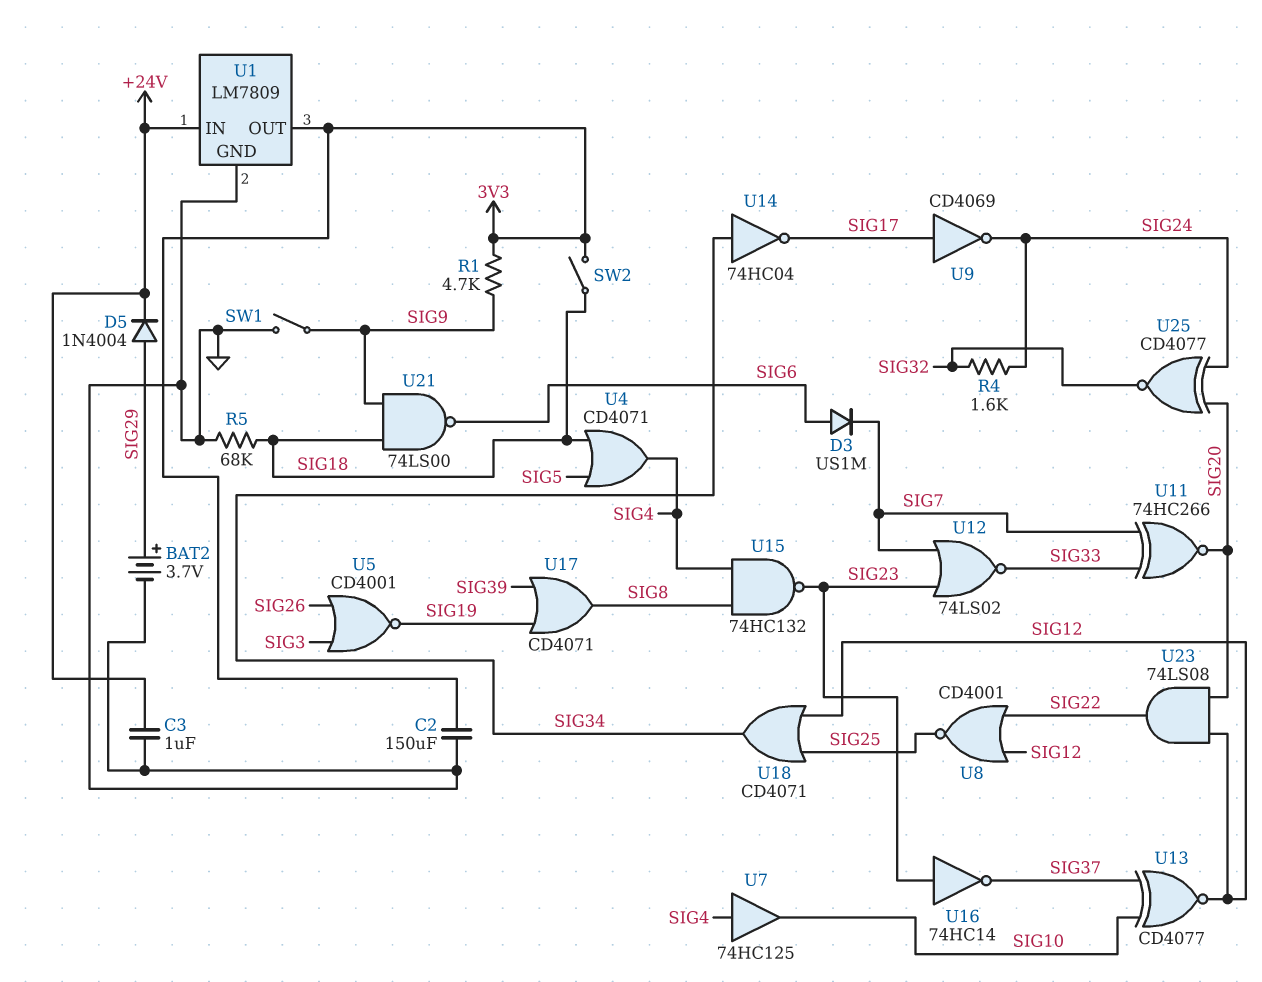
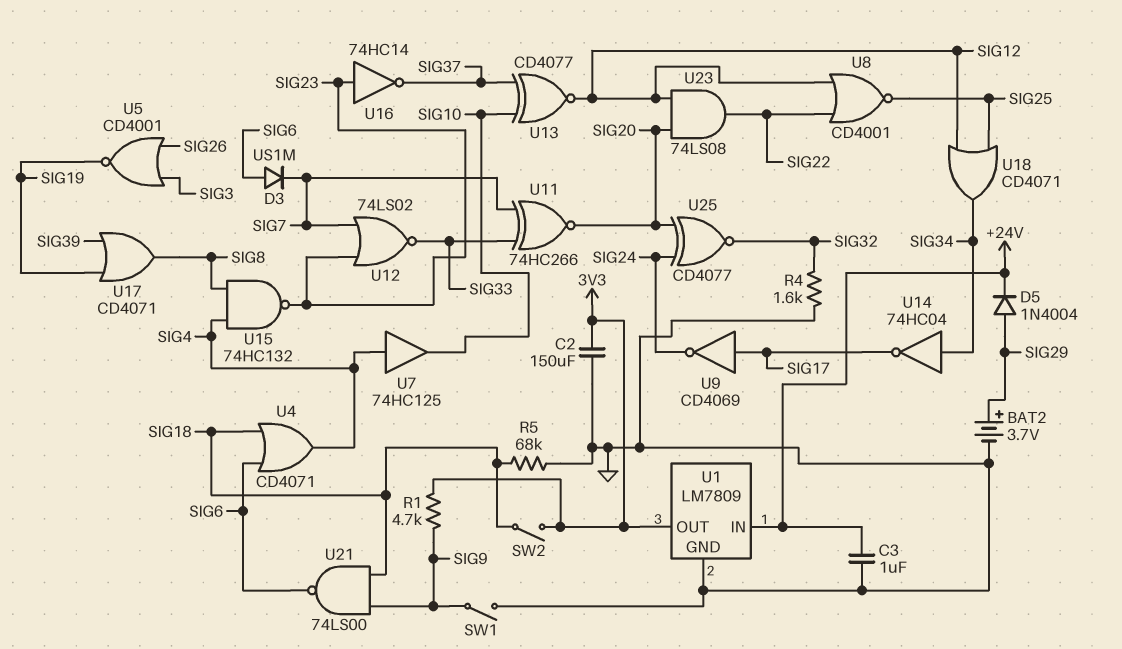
R4: 1.6k (SIG24, SIG32) -> 1.6k (GND, SIG32)
U4: OR CD4071 (in SIG5, in SIG18, out SIG4) -> OR CD4071 (in SIG6, in SIG18, out SIG4)

